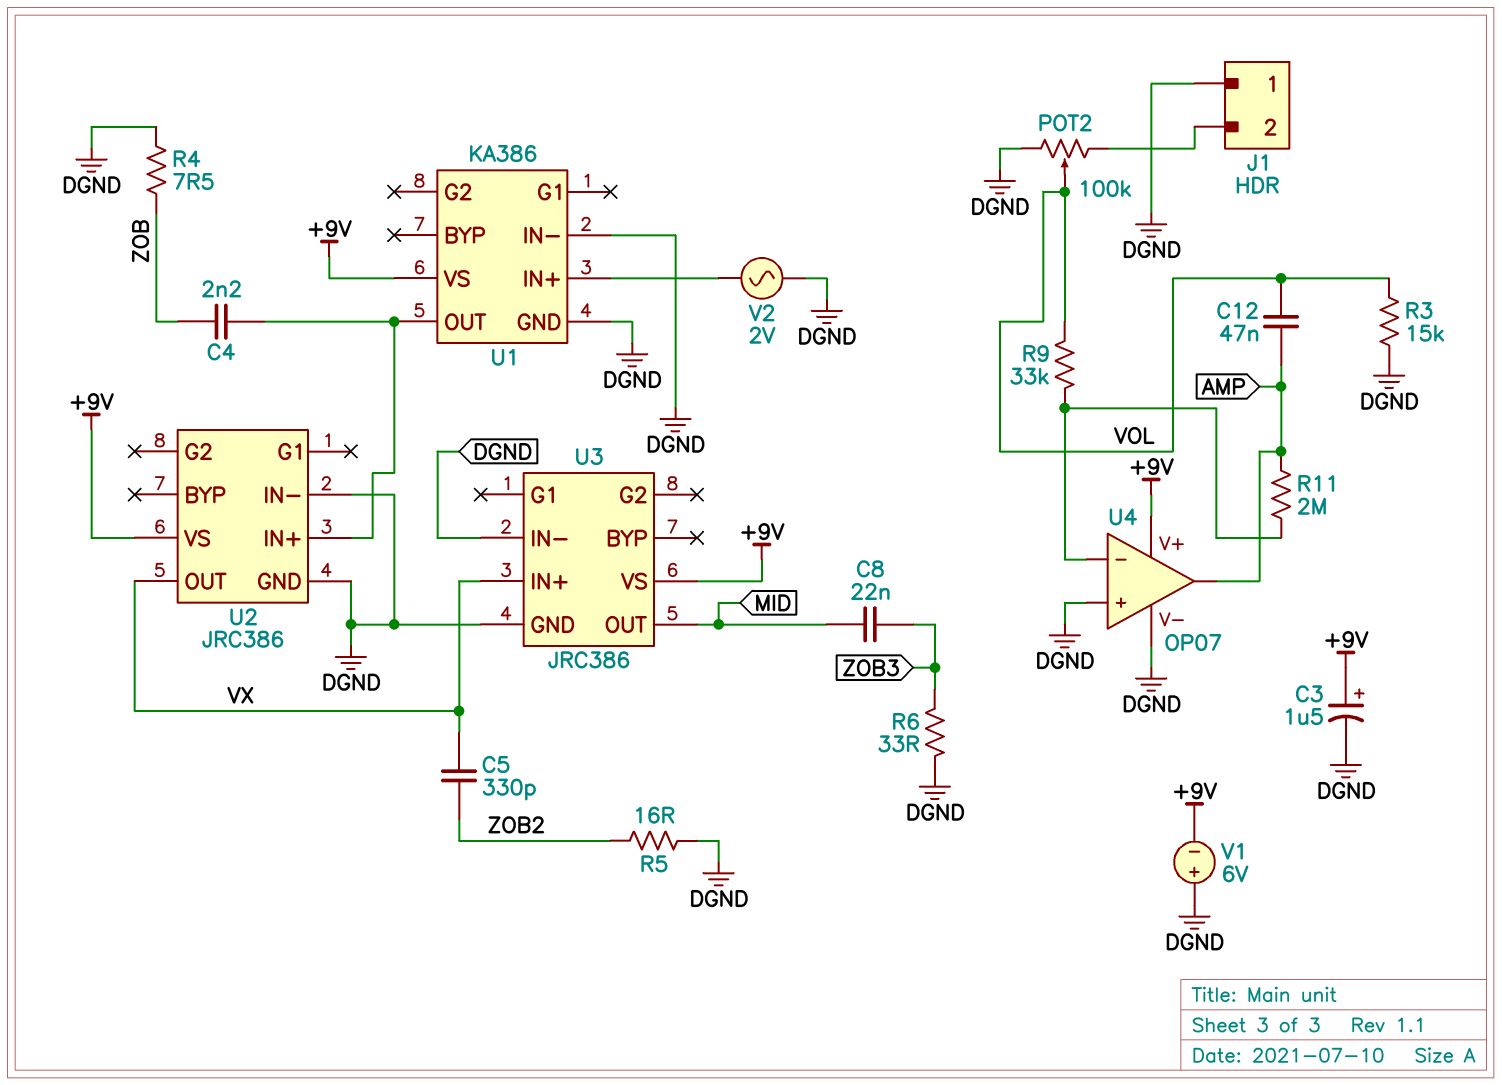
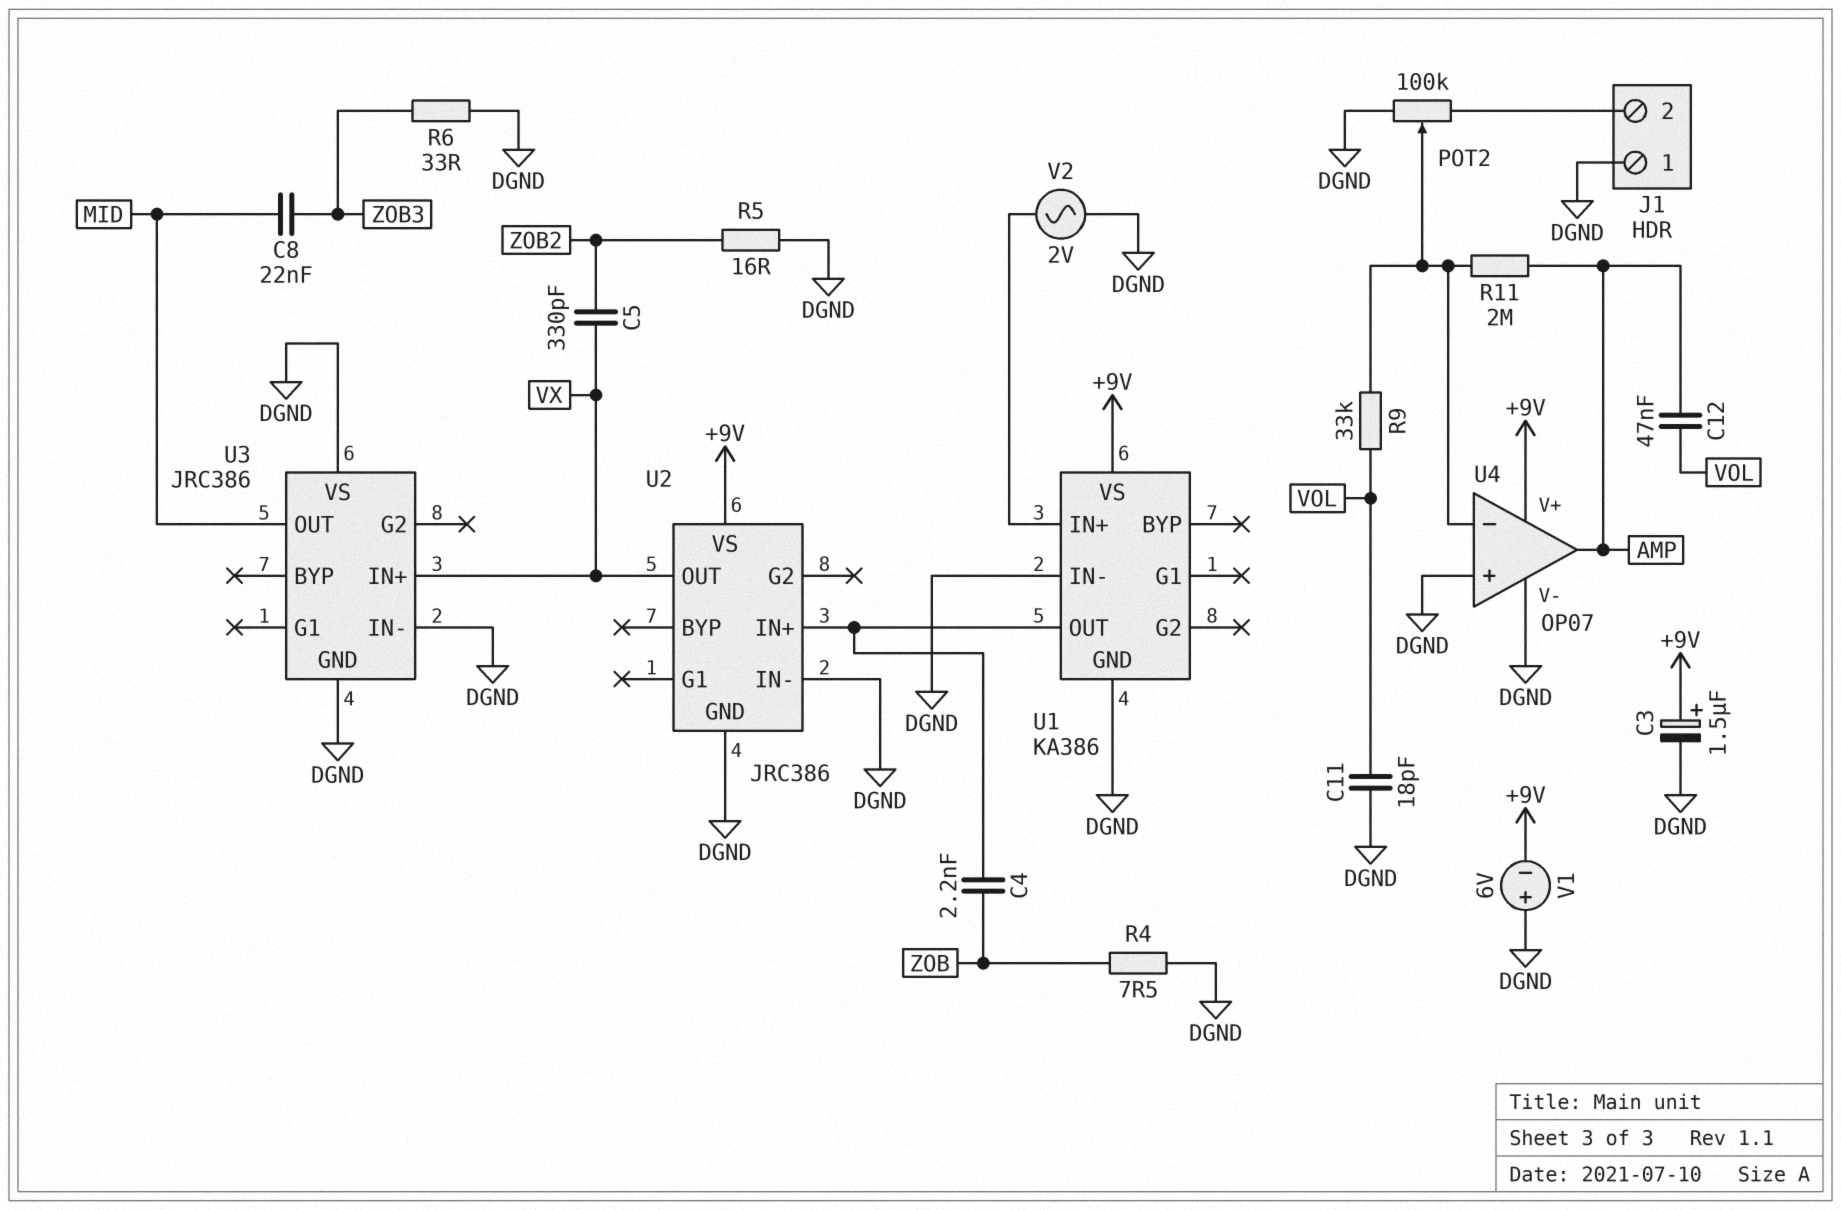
C11: none -> 18pF (DGND, VOL)
POT2: 100k (DGND, J1/2, wiper VOL) -> 100k (DGND, J1/2, wiper U4/in-)
R3: 15k (DGND, VOL) -> none
U3 pin VS: +9V -> DGND

